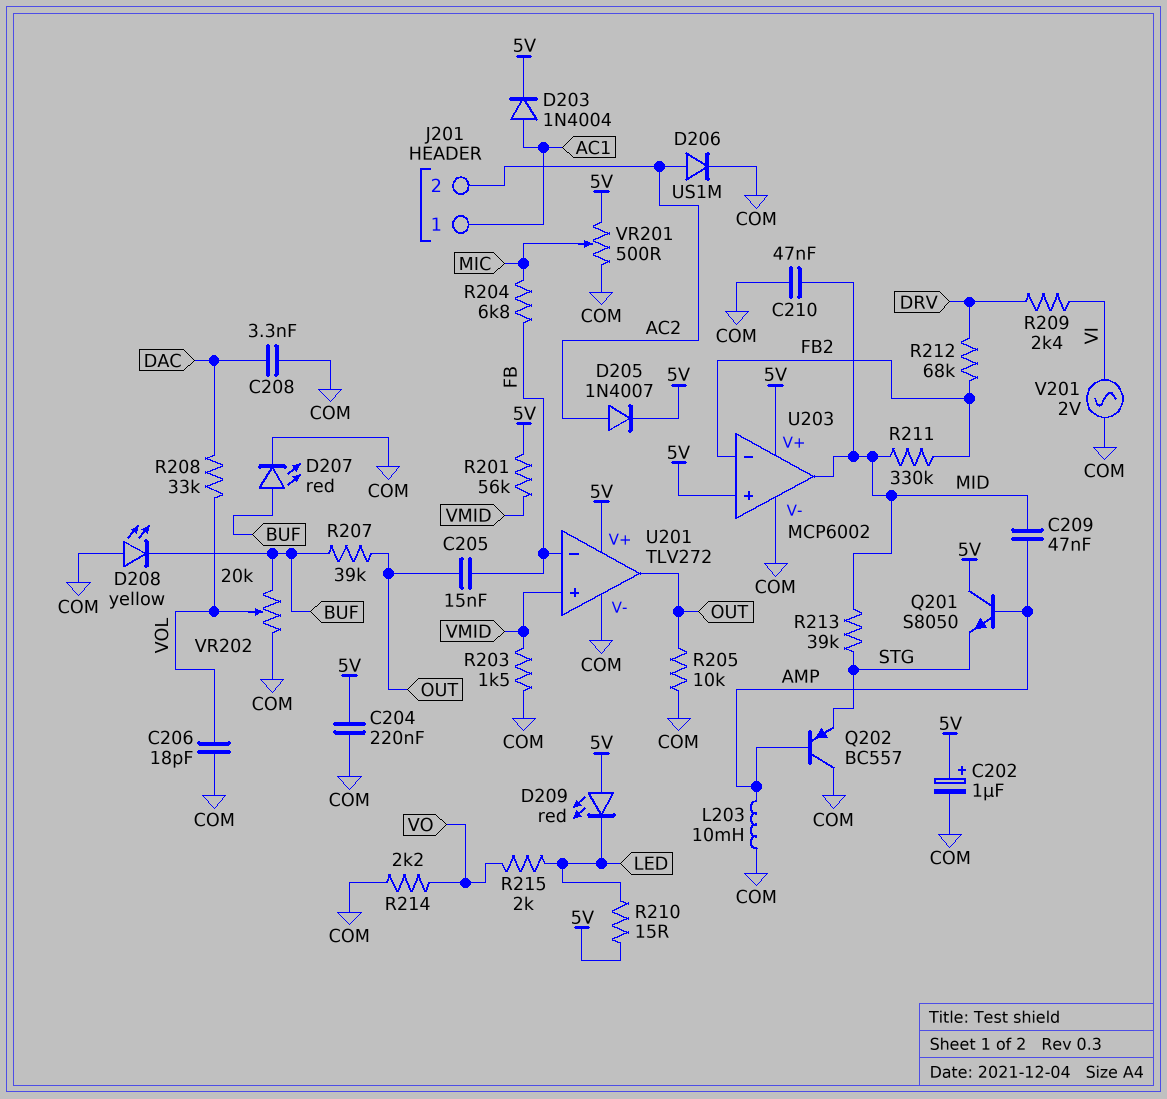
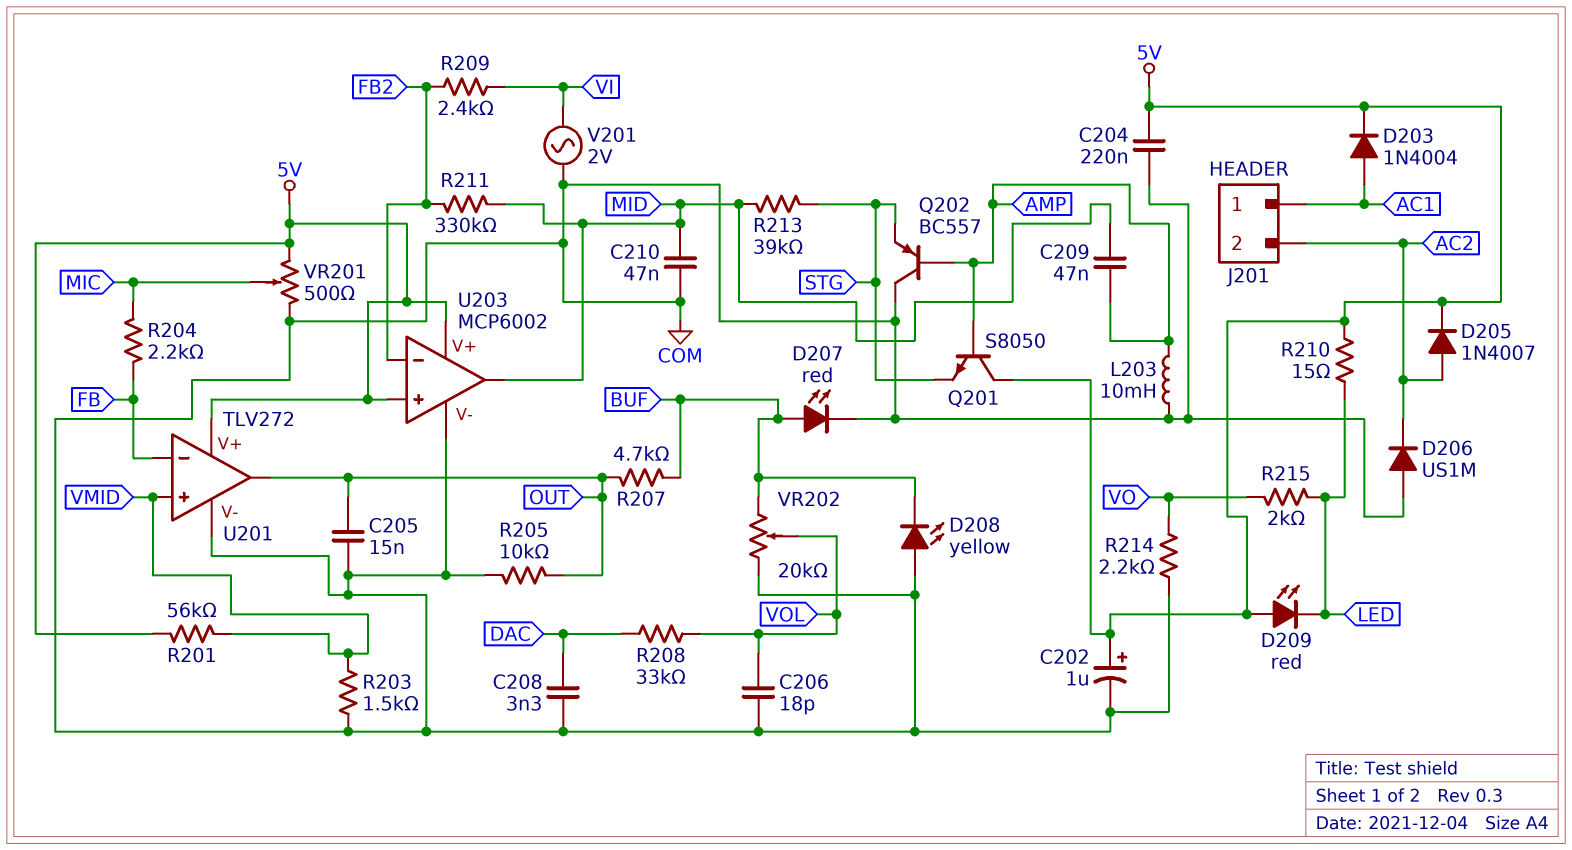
C205: 15nF (FB, OUT) -> 15nF (COM, OUT)
D206: diode US1M (A AC2, K COM) -> diode US1M (A COM, K AC2)
R204: 6.8k (FB, MIC) -> 2.2k (FB, MIC)
R207: 39k (BUF, OUT) -> 4.7k (BUF, OUT)
R209: 2.4k (DRV, VI) -> 2.4k (FB2, VI)
R212: 68k (DRV, FB2) -> none

